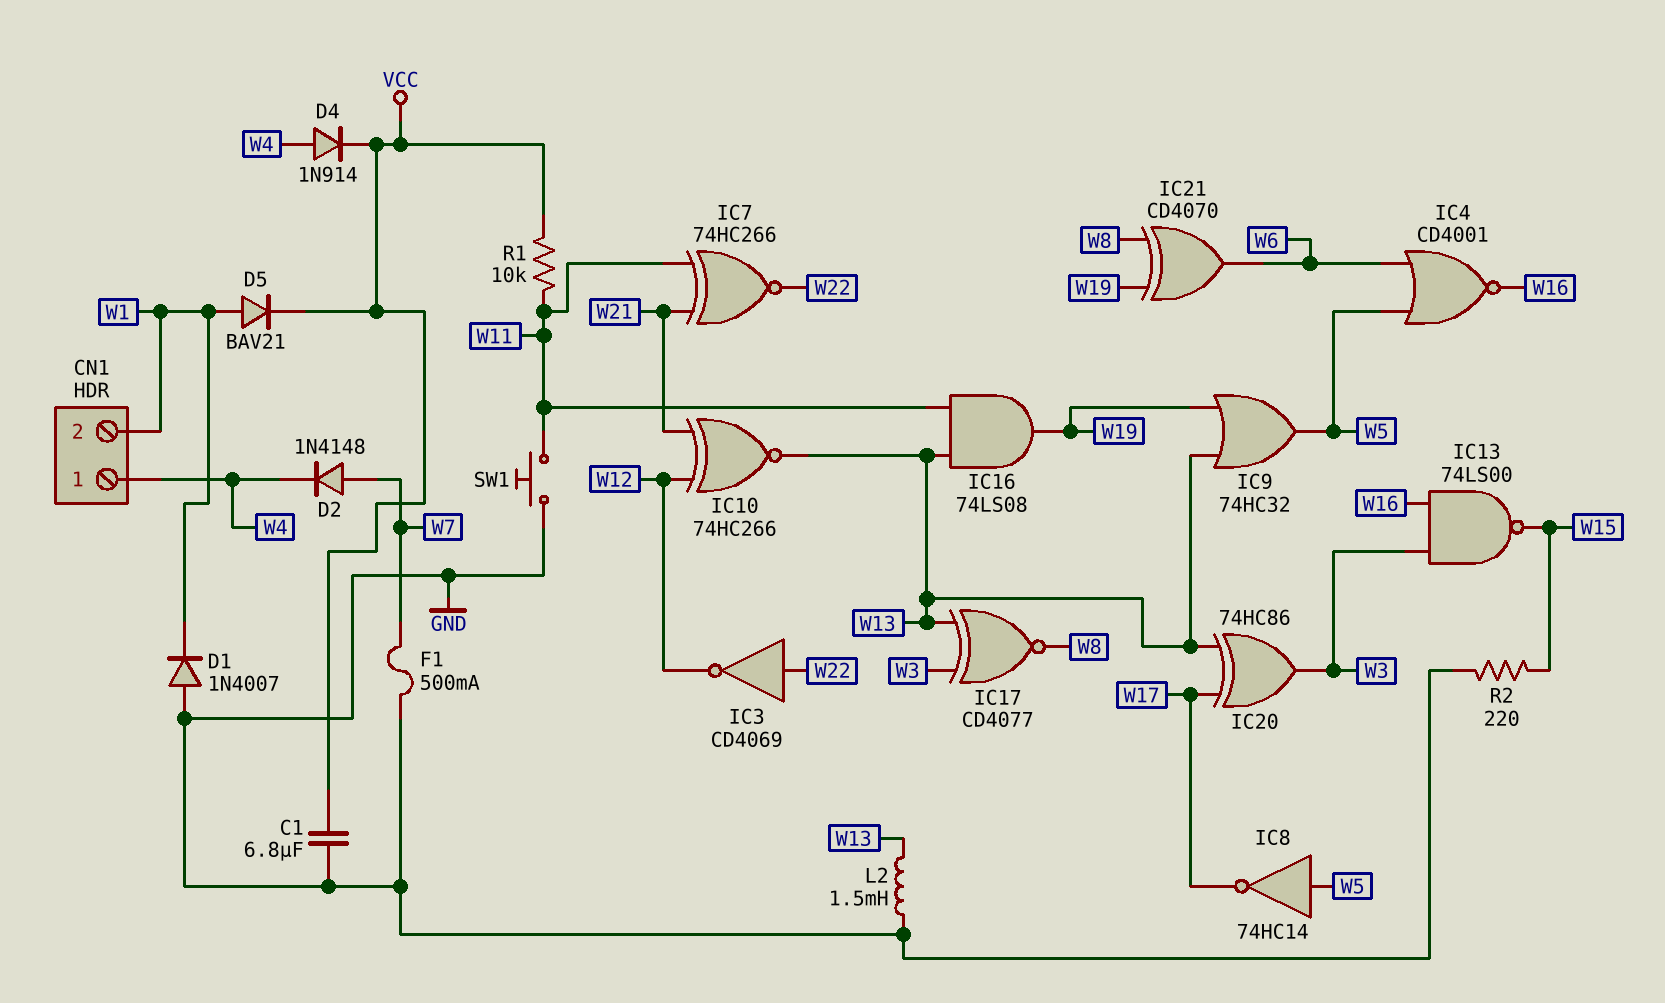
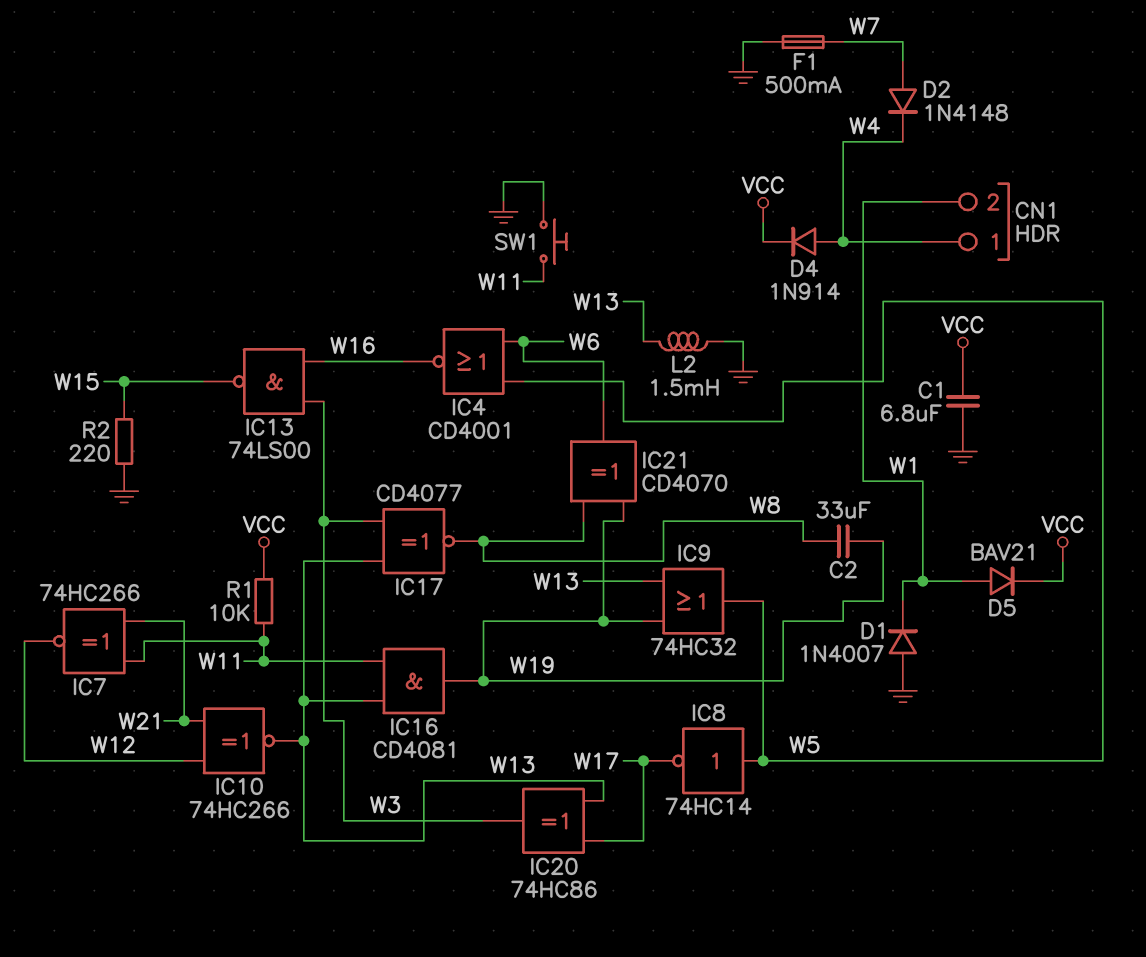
C2: none -> 33uF (W8, W19)
IC3: NOT CD4069 (in W22, out W12) -> none
IC7: XNOR 74HC266 (in W11, in W21, out W22) -> XNOR 74HC266 (in W11, in W21, out W12)
IC16: AND 74LS08 (in W11, in W13, out W19) -> AND CD4081 (in W11, in W13, out W19)

